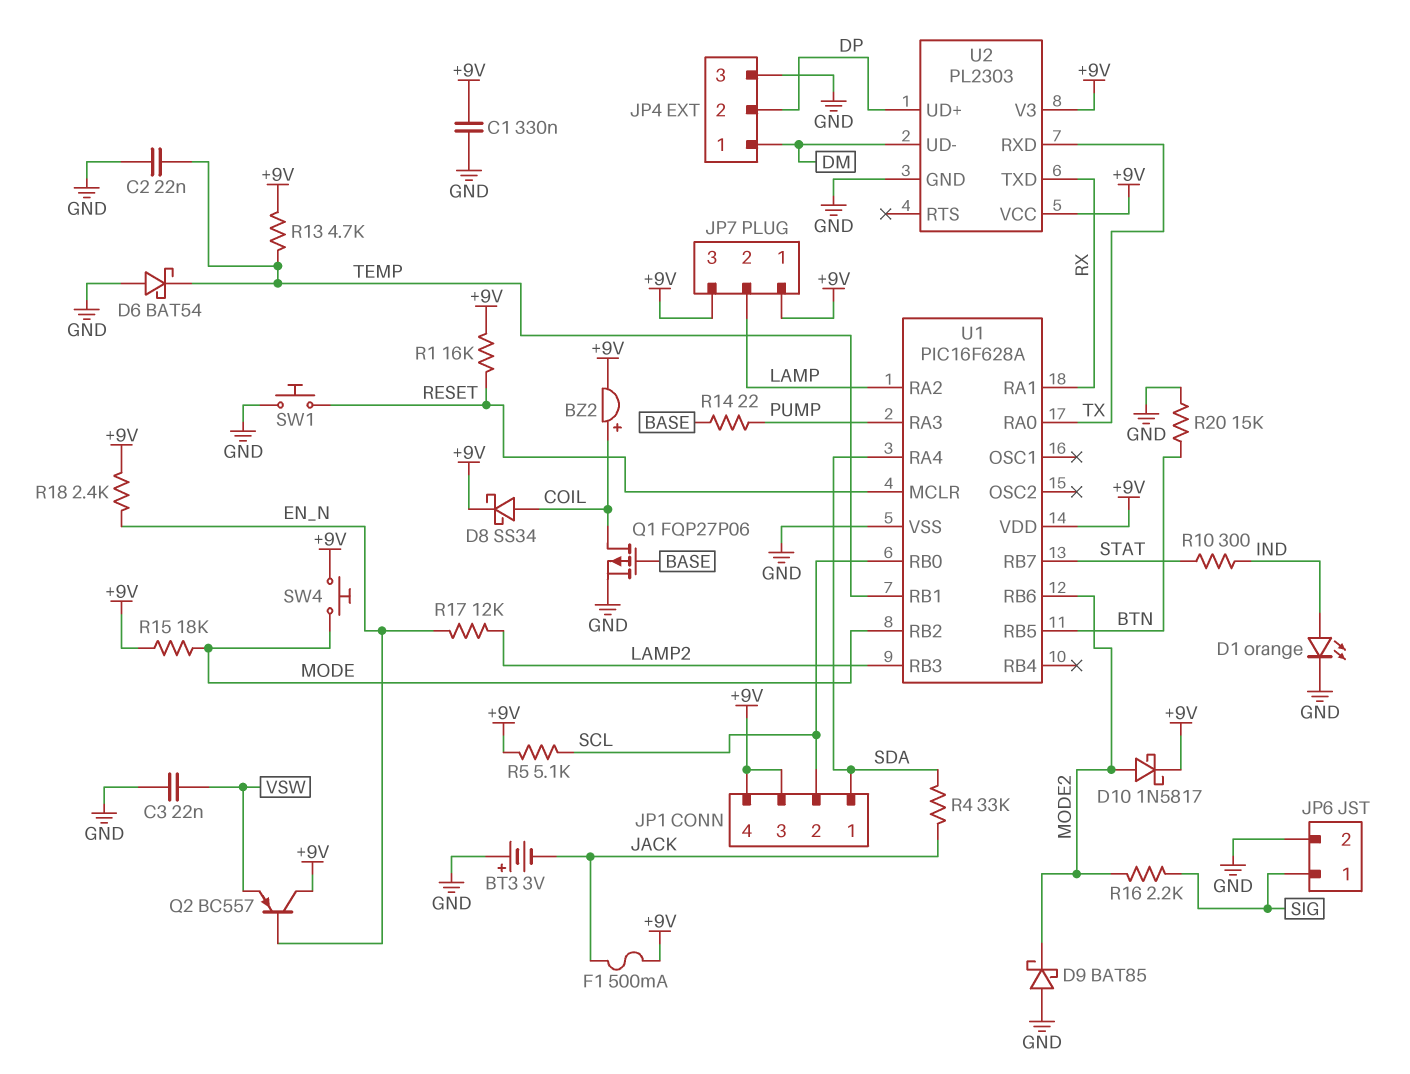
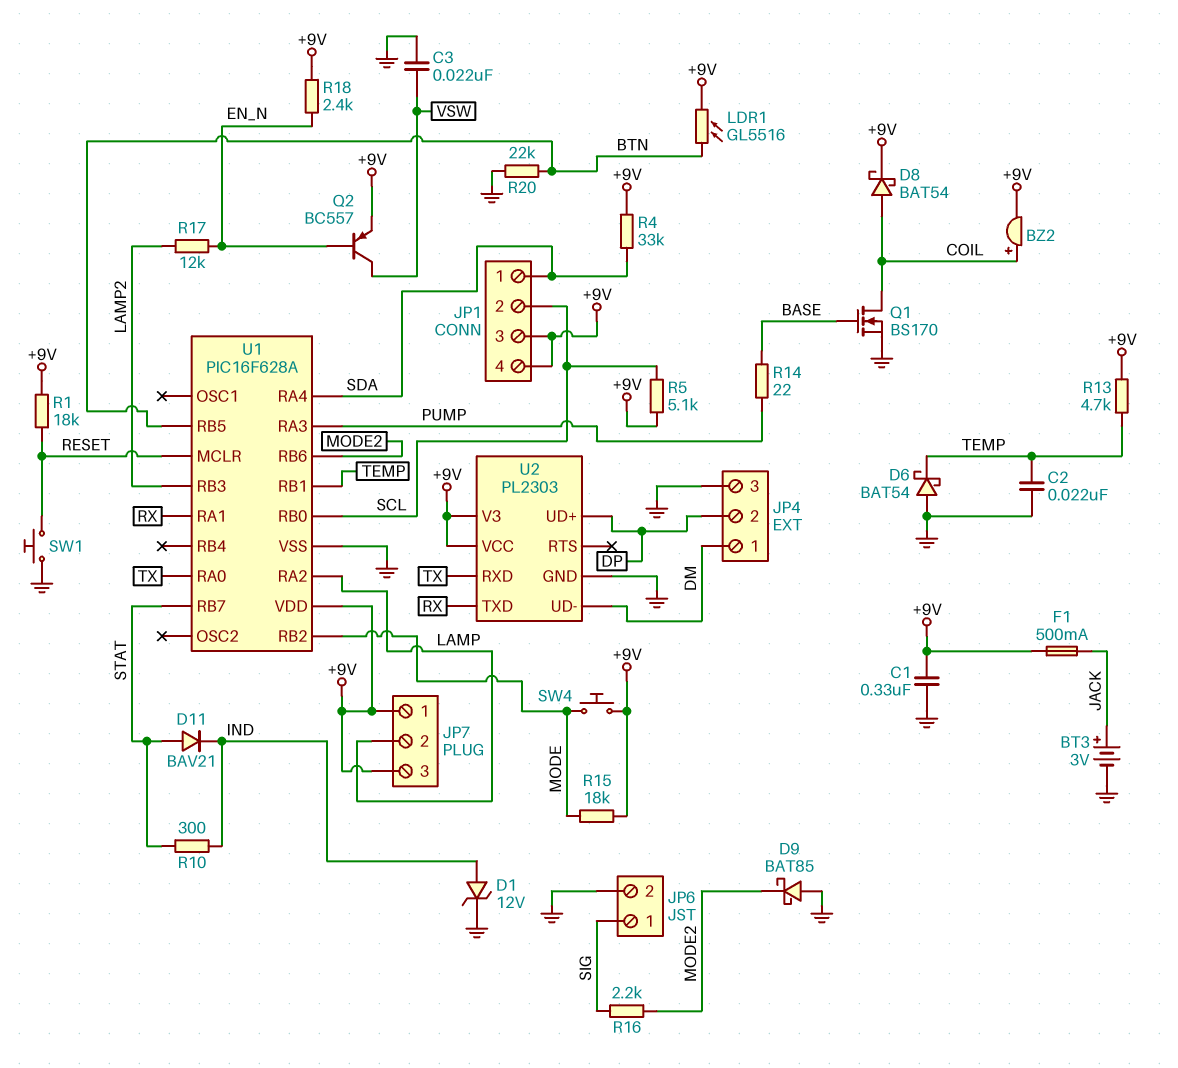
BT3: 3V (plus GND, minus JACK) -> 3V (plus JACK, minus GND)
D1: LED orange (A IND, K GND) -> zener 12V (A IND, K GND)
D8: schottky SS34 (A COIL, K +9V) -> schottky BAT54 (A COIL, K +9V)
D10: schottky 1N5817 (A MODE2, K +9V) -> none
D11: none -> diode BAV21 (A STAT, K IND)
LDR1: none -> GL5516 (+9V, BTN)
Q1: PMOS FQP27P06 (G BASE, D COIL, S GND) -> NMOS BS170 (G BASE, D COIL, S GND)
Q2: PNP BC557 (B EN_N, C +9V, E VSW) -> PNP BC557 (B EN_N, C VSW, E +9V)
R1: 16k (+9V, RESET) -> 18k (+9V, RESET)
R4: 33k (JACK, SDA) -> 33k (+9V, SDA)
R20: 15k (BTN, GND) -> 22k (BTN, GND)

